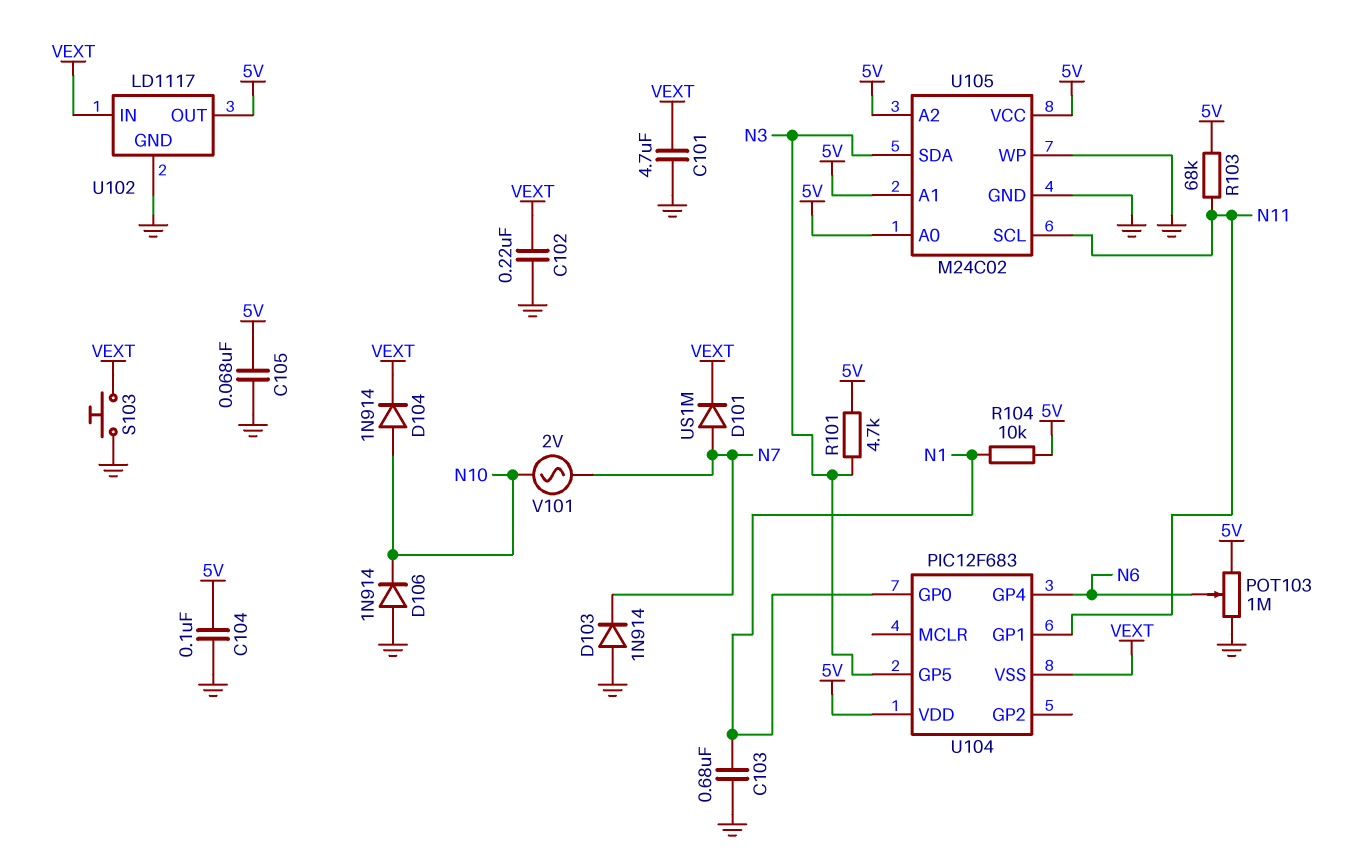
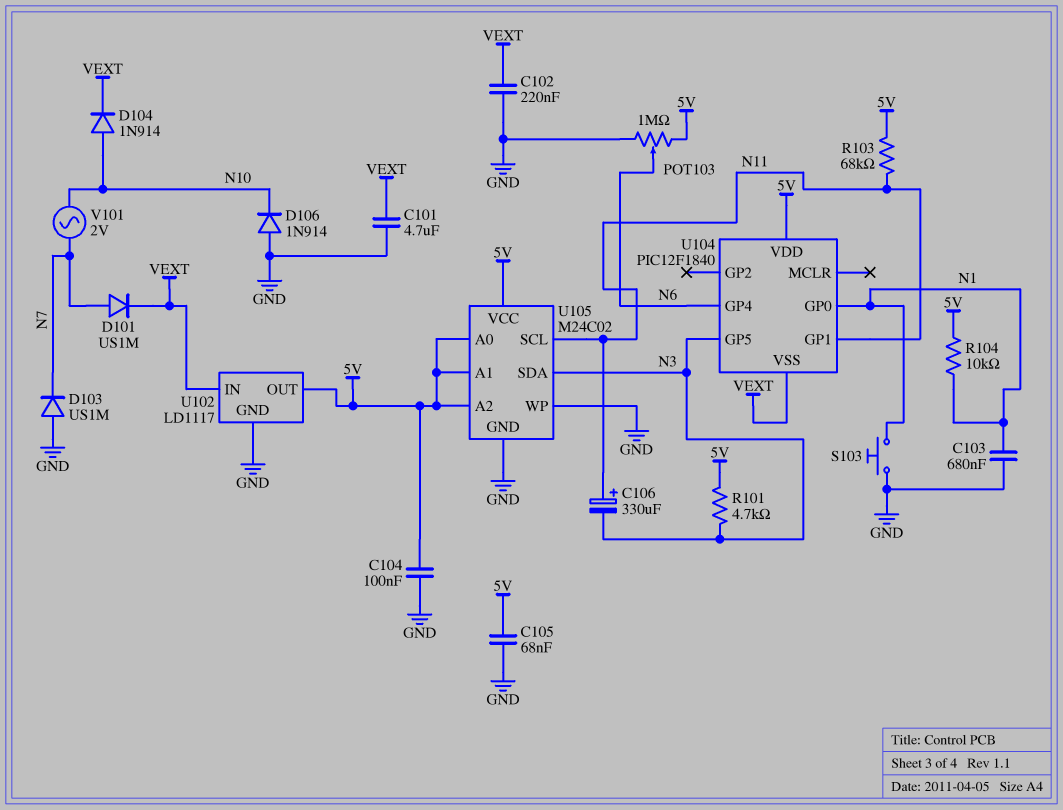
C106: none -> 330uF (plus N11, minus N3)
D103: diode 1N914 (A GND, K N7) -> diode US1M (A GND, K N7)
S103: button (GND, VEXT) -> button (GND, N1)
U104: PIC12F683 -> PIC12F1840

